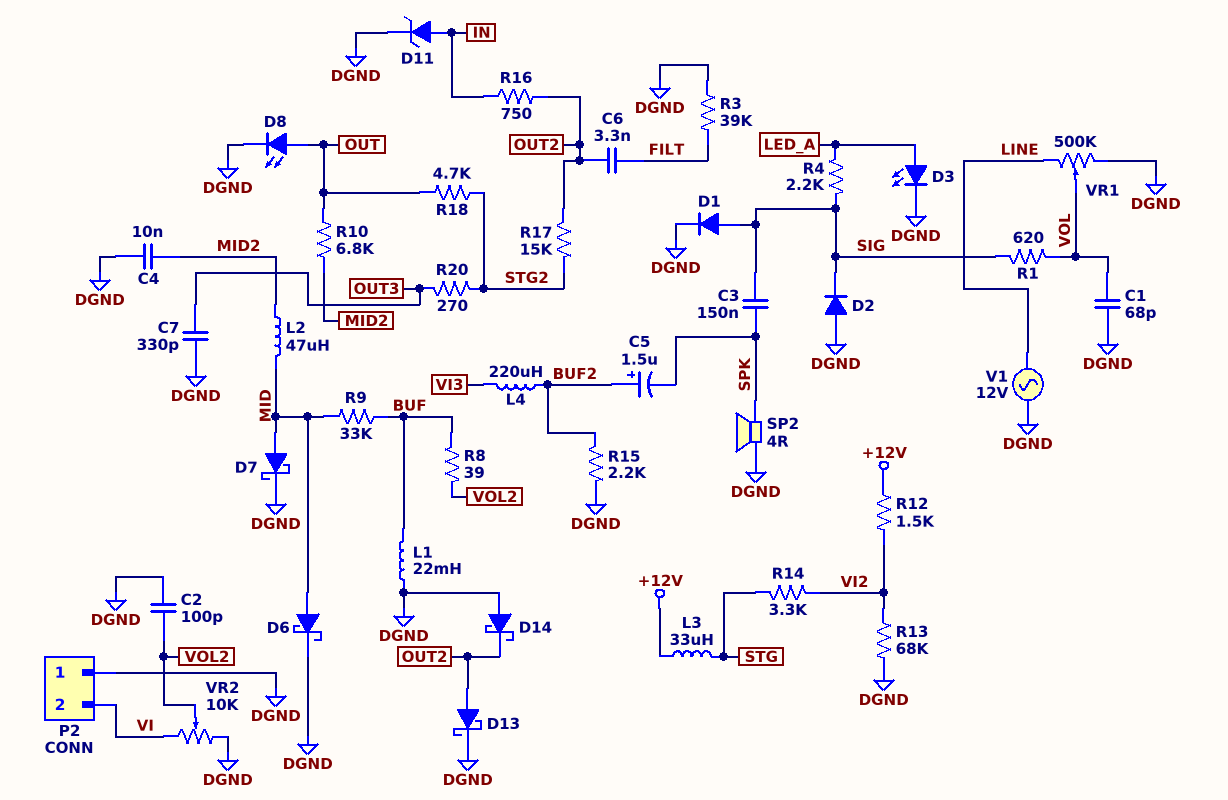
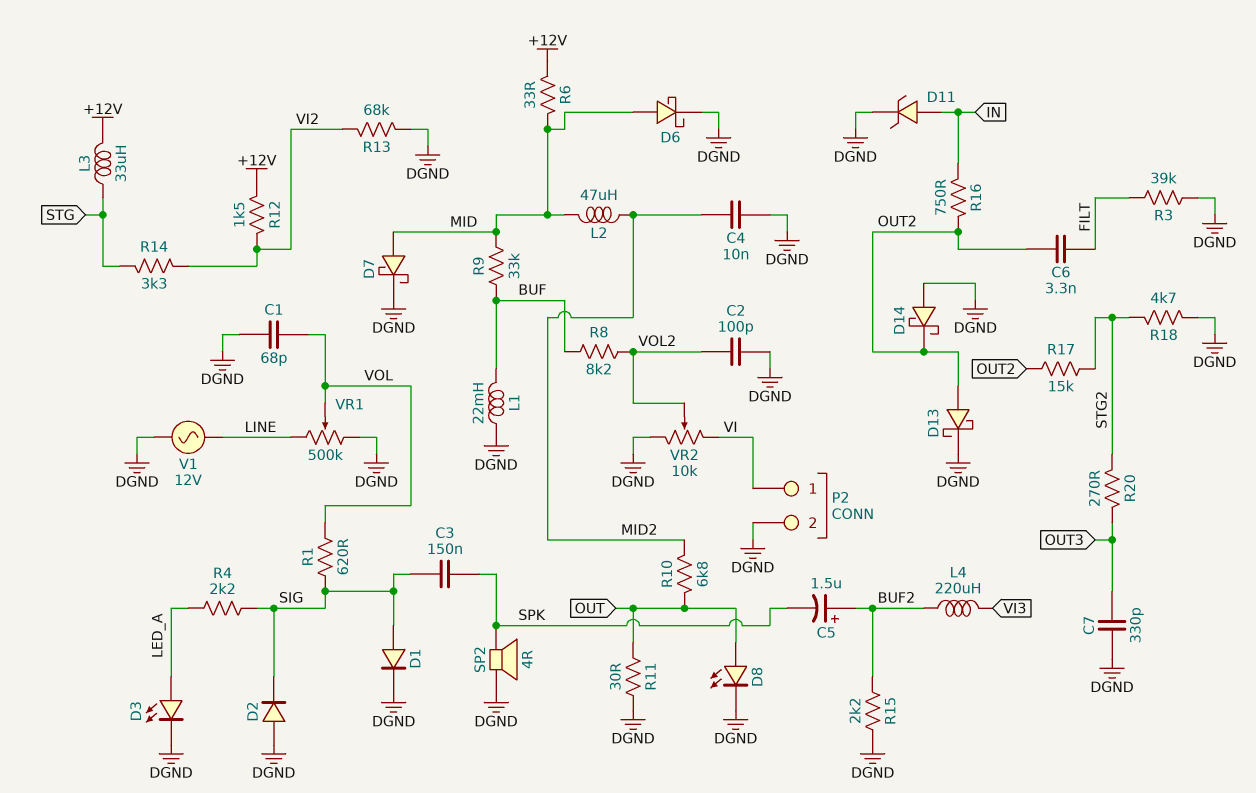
P2 pin 1: DGND -> VI
P2 pin 2: VI -> DGND
R6: none -> 33 (+12V, MID)
R8: 39 (BUF, VOL2) -> 8.2k (BUF, VOL2)
R11: none -> 30 (DGND, OUT)
R18: 4.7k (OUT, STG2) -> 4.7k (DGND, STG2)

